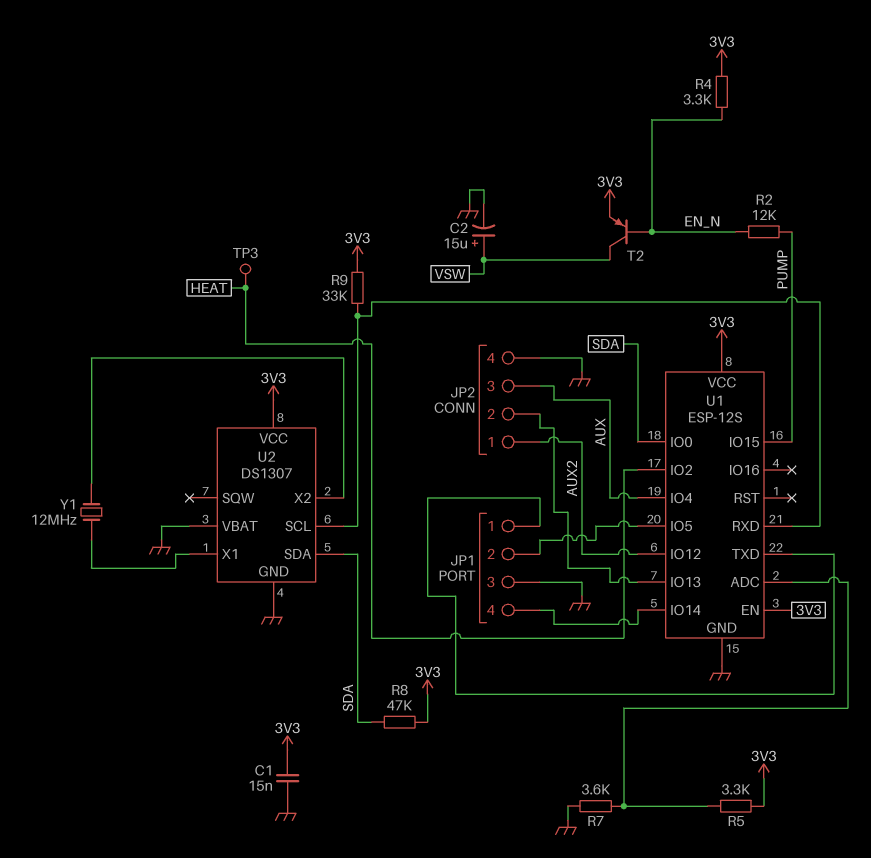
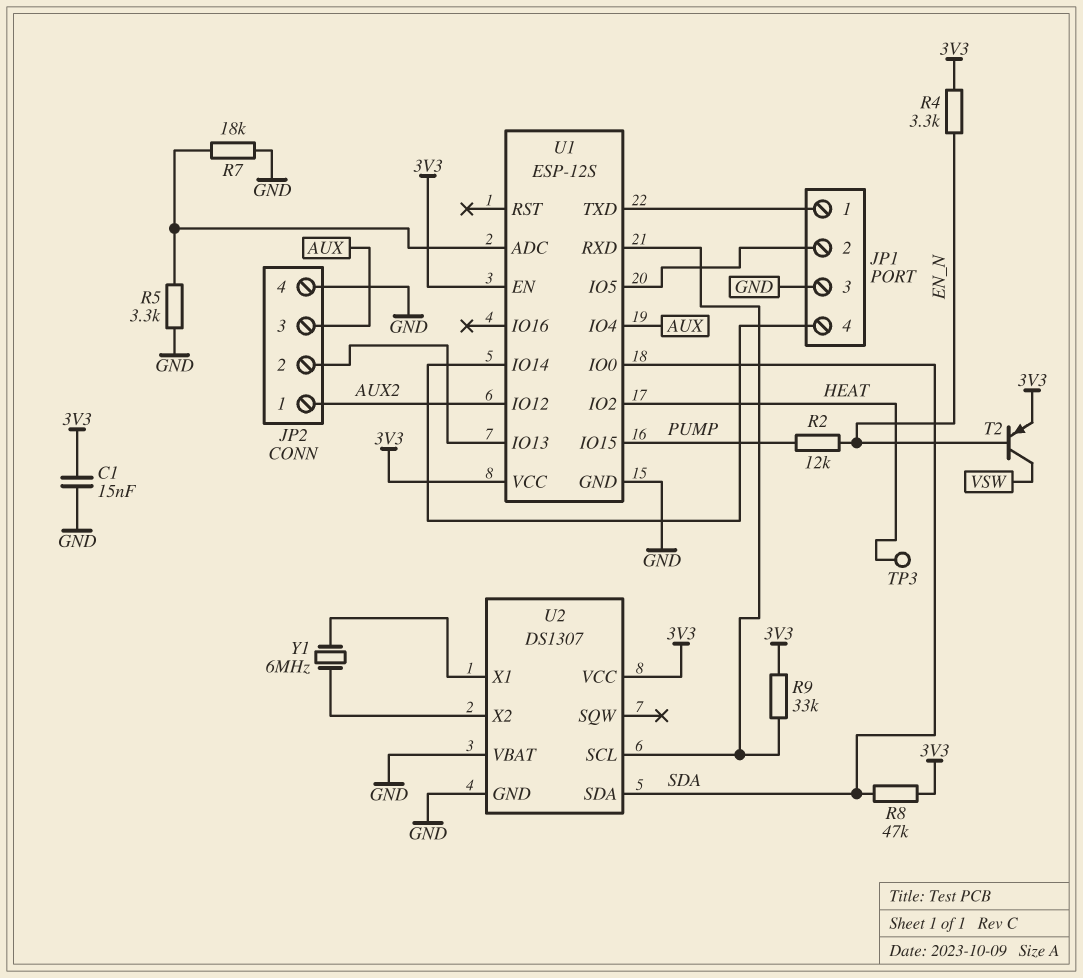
C2: 15uF (plus VSW, minus GND) -> none
R5: 3.3k (3V3, U1/ADC) -> 3.3k (GND, U1/ADC)
R7: 3.6k (GND, U1/ADC) -> 18k (GND, U1/ADC)
Y1: 12MHz (U2/X1, U2/X2) -> 6MHz (U2/X1, U2/X2)

